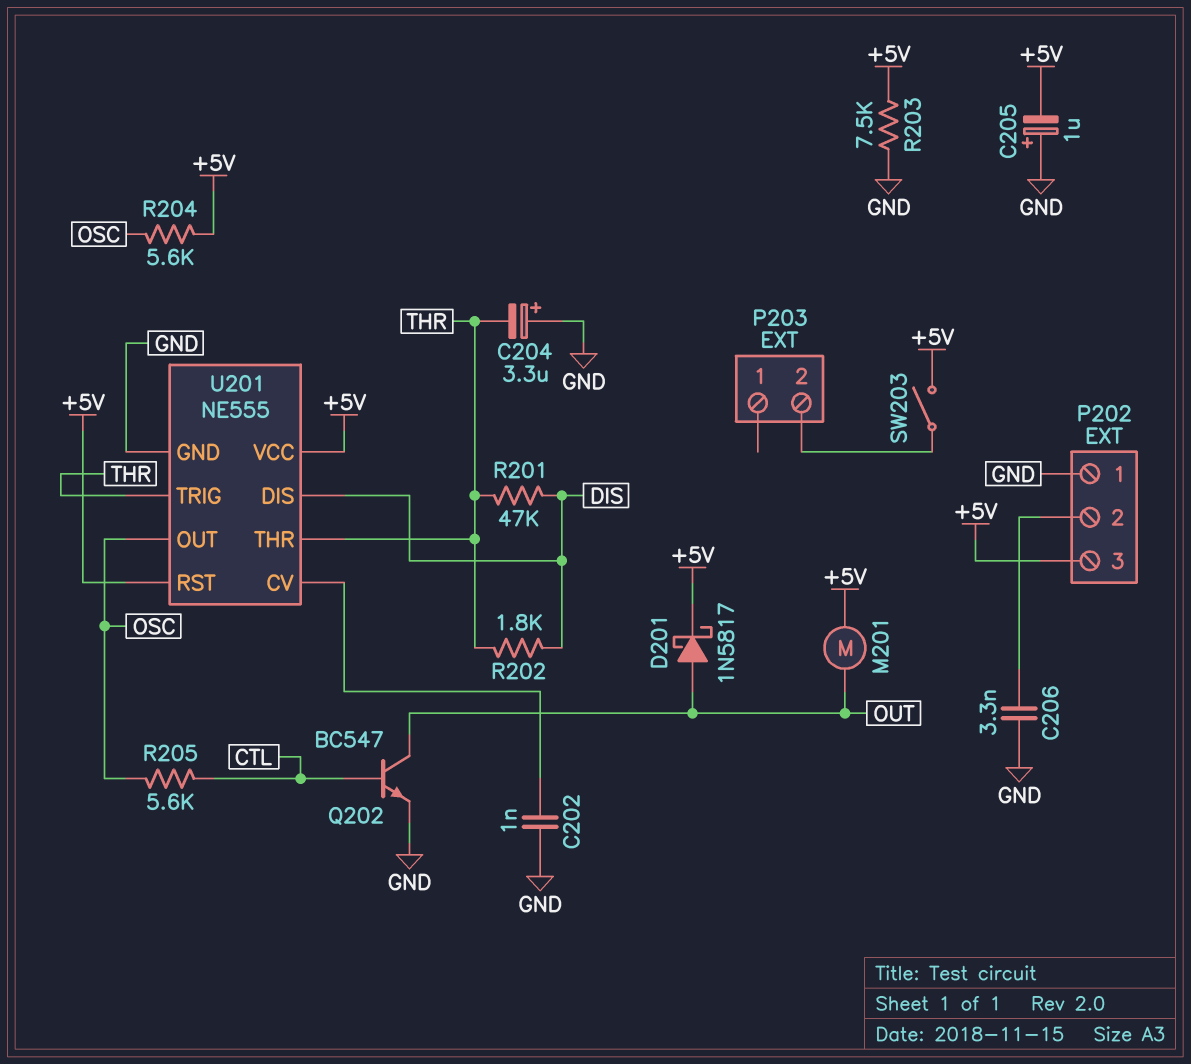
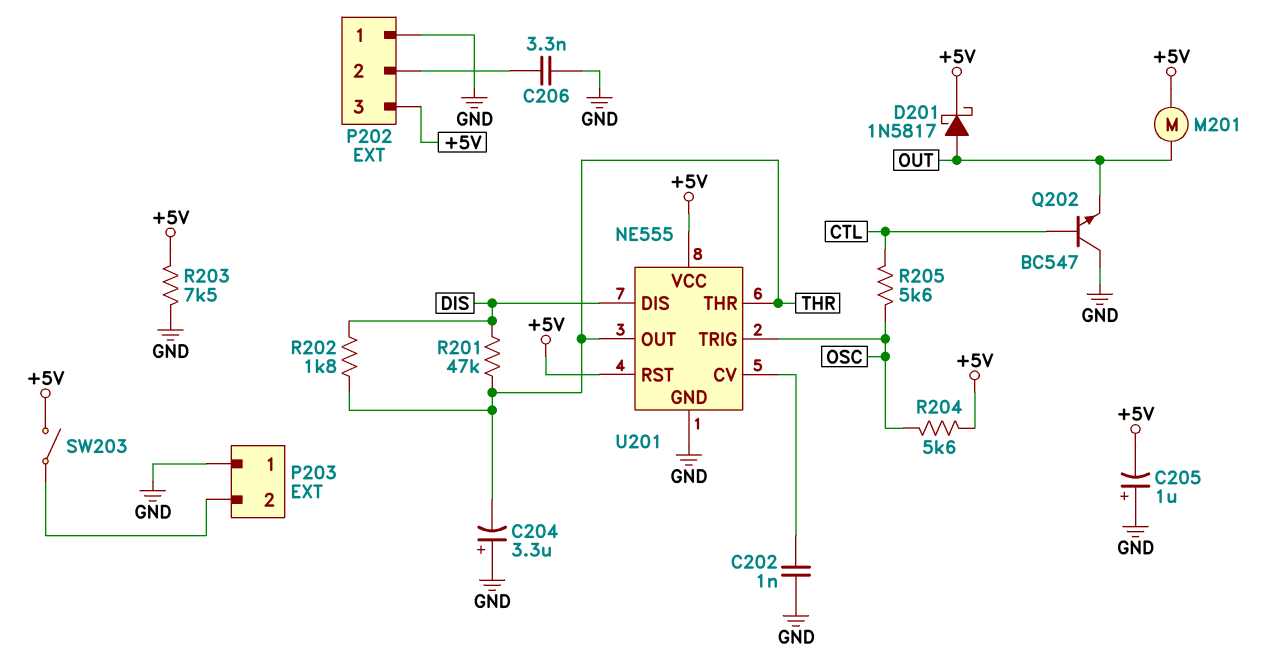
P203 pin 1: none -> GND
Q202: NPN BC547 (B CTL, C OUT, E GND) -> NPN BC547 (B CTL, C GND, E OUT)
U201 pin OUT: OSC -> THR
U201 pin TRIG: THR -> OSC

